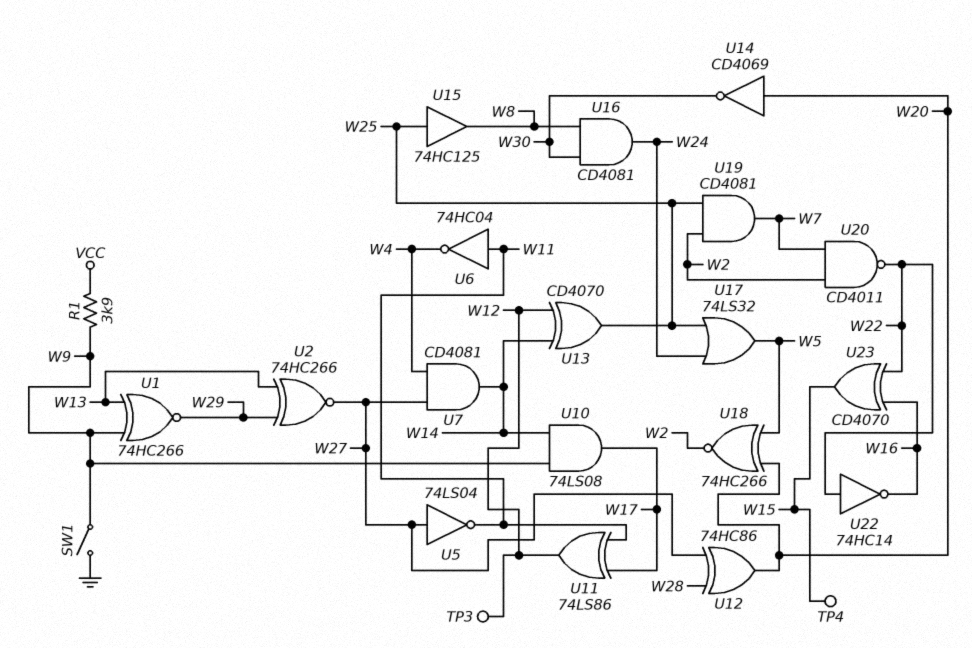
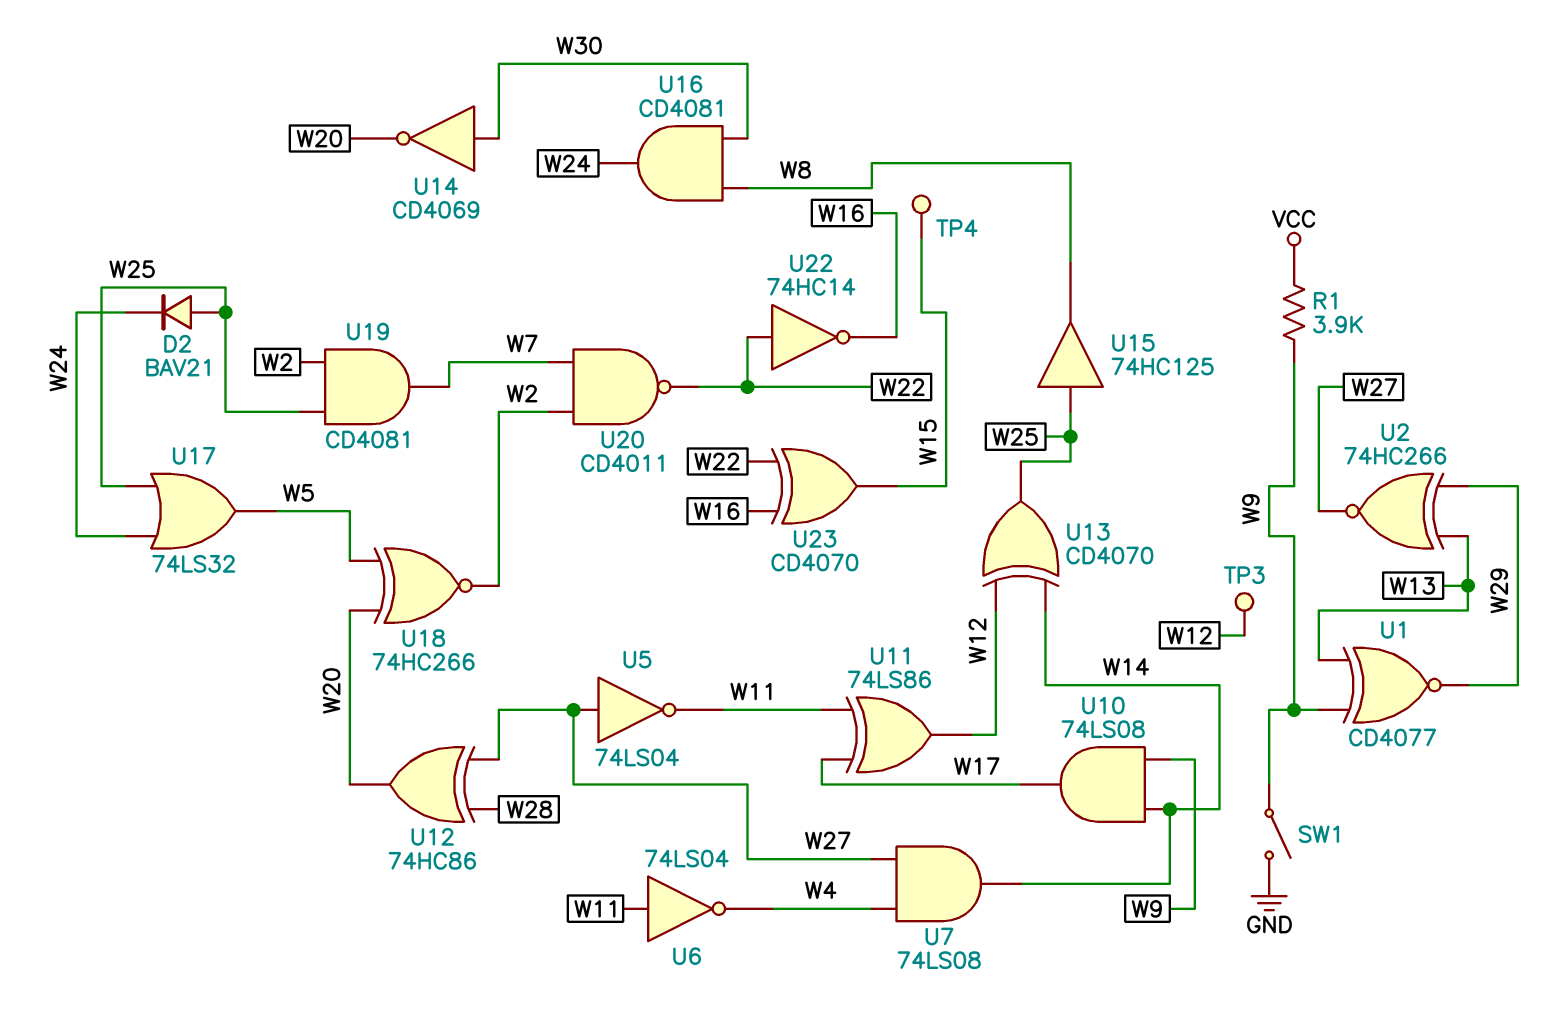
D2: none -> diode BAV21 (A W25, K W24)
U1: XNOR 74HC266 (in W9, in W13, out W29) -> XNOR CD4077 (in W9, in W13, out W29)
U6: NOT 74HC04 (in W11, out W4) -> NOT 74LS04 (in W11, out W4)
U7: AND CD4081 (in W4, in W27, out W14) -> AND 74LS08 (in W4, in W27, out W14)
U14: NOT CD4069 (in W20, out W30) -> NOT CD4069 (in W30, out W20)

